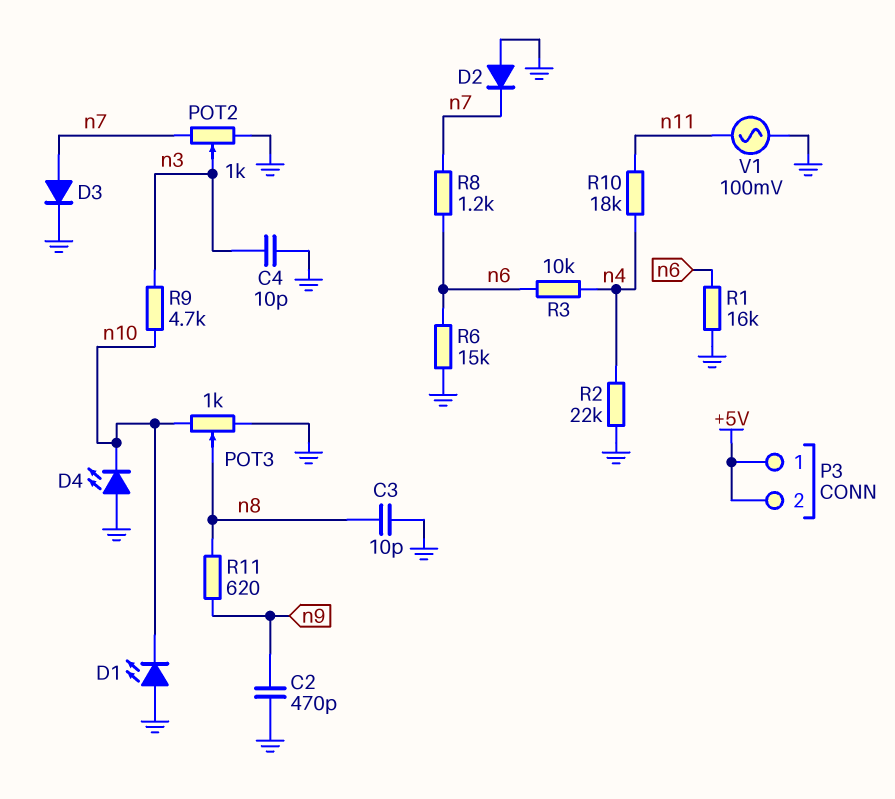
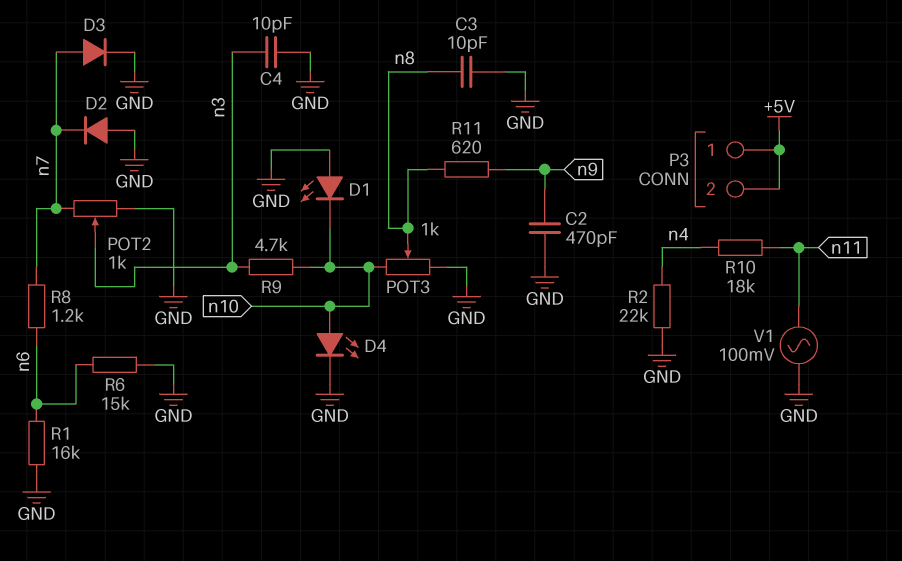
D4: LED (A GND, K n10) -> LED (A n10, K GND)
R3: 10k (n4, n6) -> none

